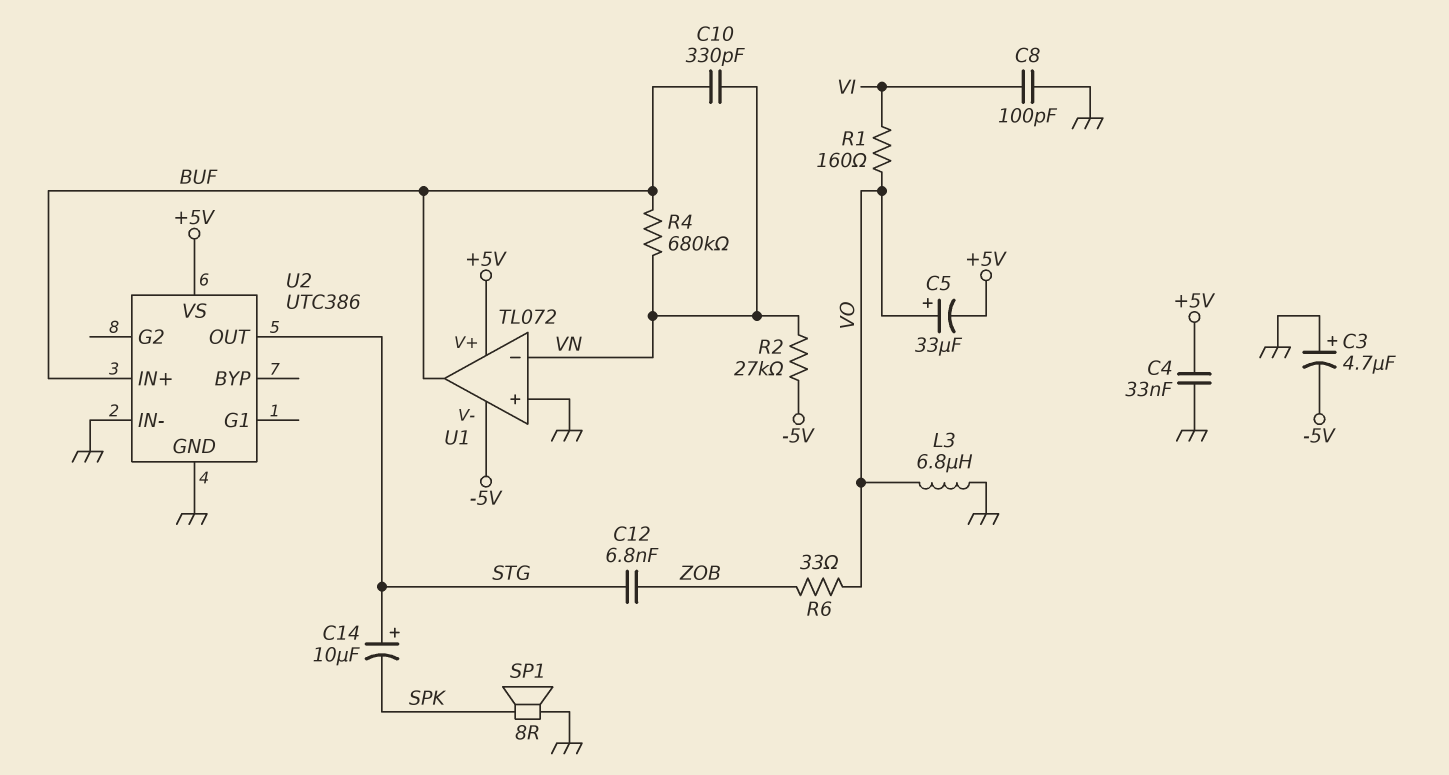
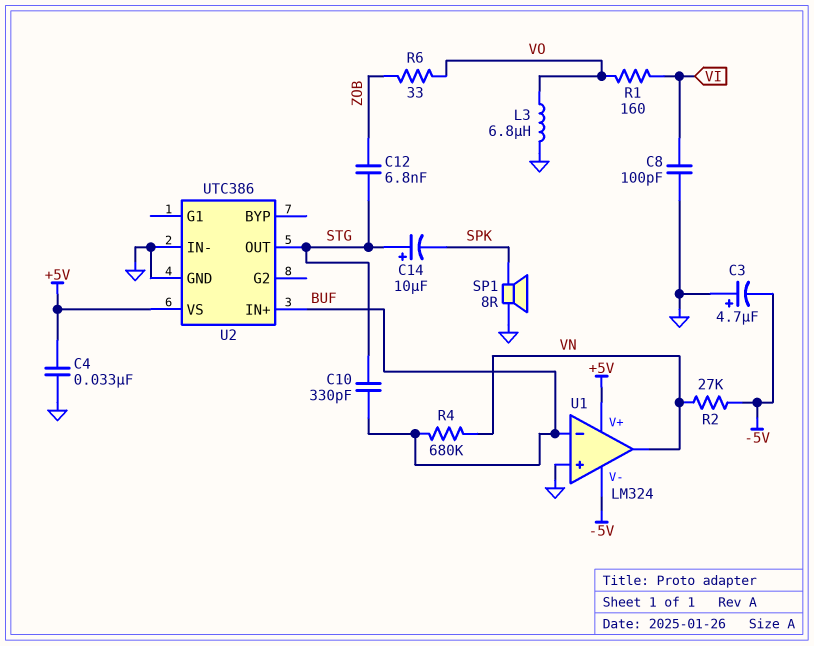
C5: 33uF (plus VO, minus +5V) -> none
C10: 330pF (BUF, VN) -> 330pF (BUF, STG)
U1: TL072 -> LM324
U1 pin in-: VN -> BUF
U1 pin out: BUF -> VN

